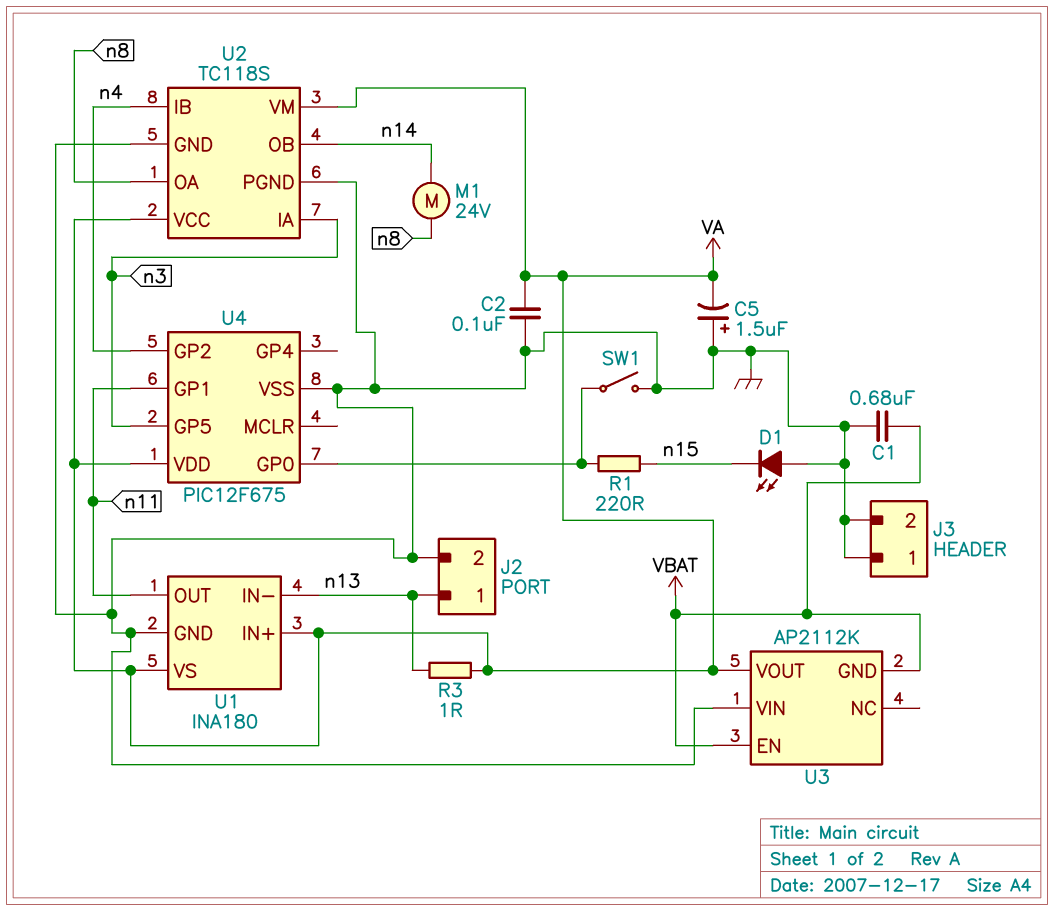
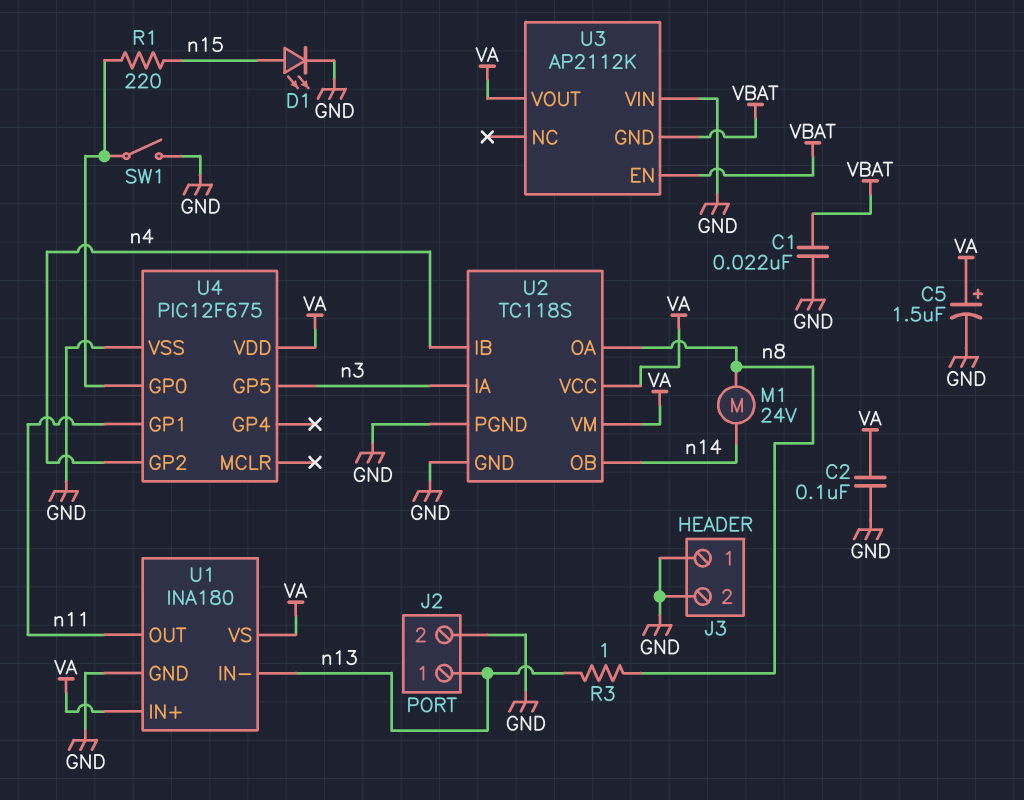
C1: 680nF (GND, VBAT) -> 22nF (GND, VBAT)
C5: 1.5uF (plus GND, minus VA) -> 1.5uF (plus VA, minus GND)
D1: LED (A GND, K n15) -> LED (A n15, K GND)
R3: 1 (VA, n13) -> 1 (n8, n13)

